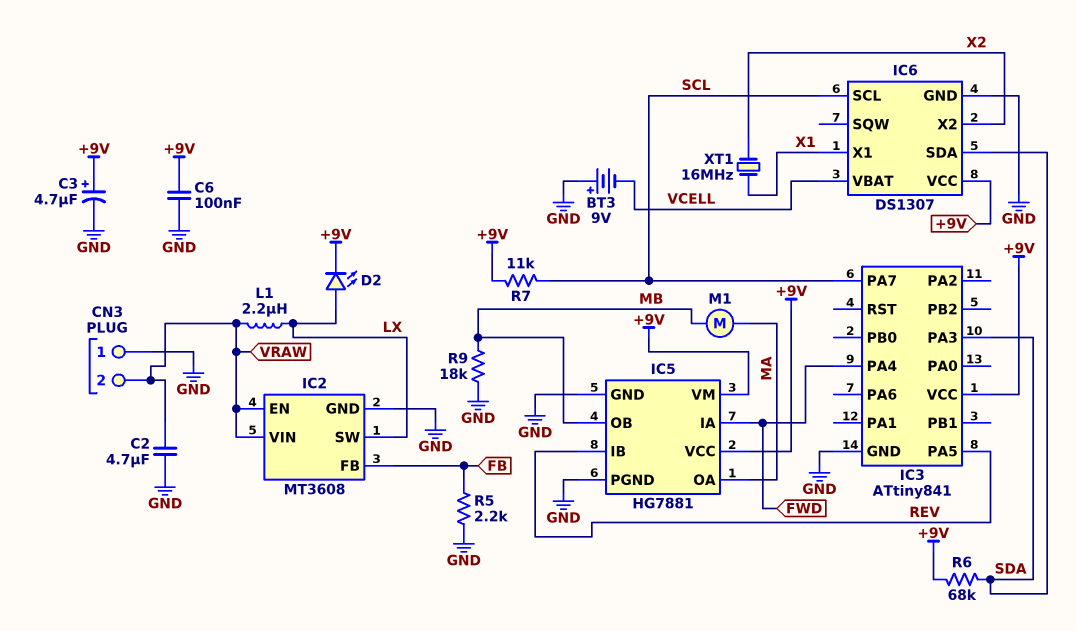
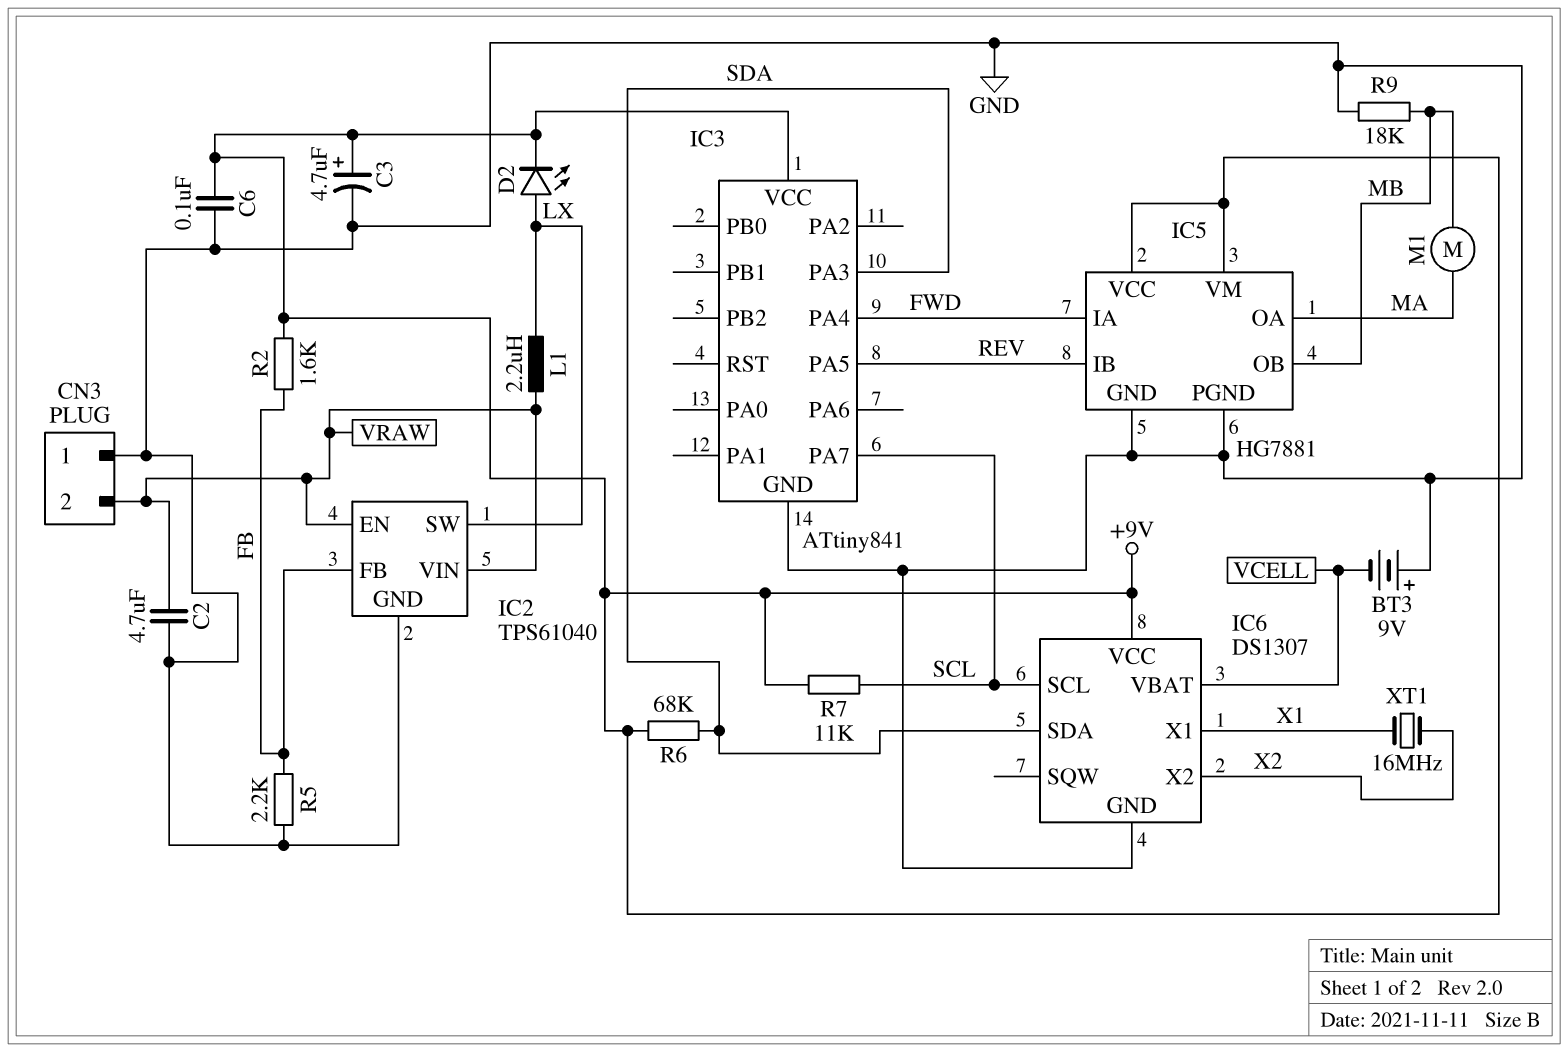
IC2: MT3608 -> TPS61040
R2: none -> 1.6k (+9V, FB)

